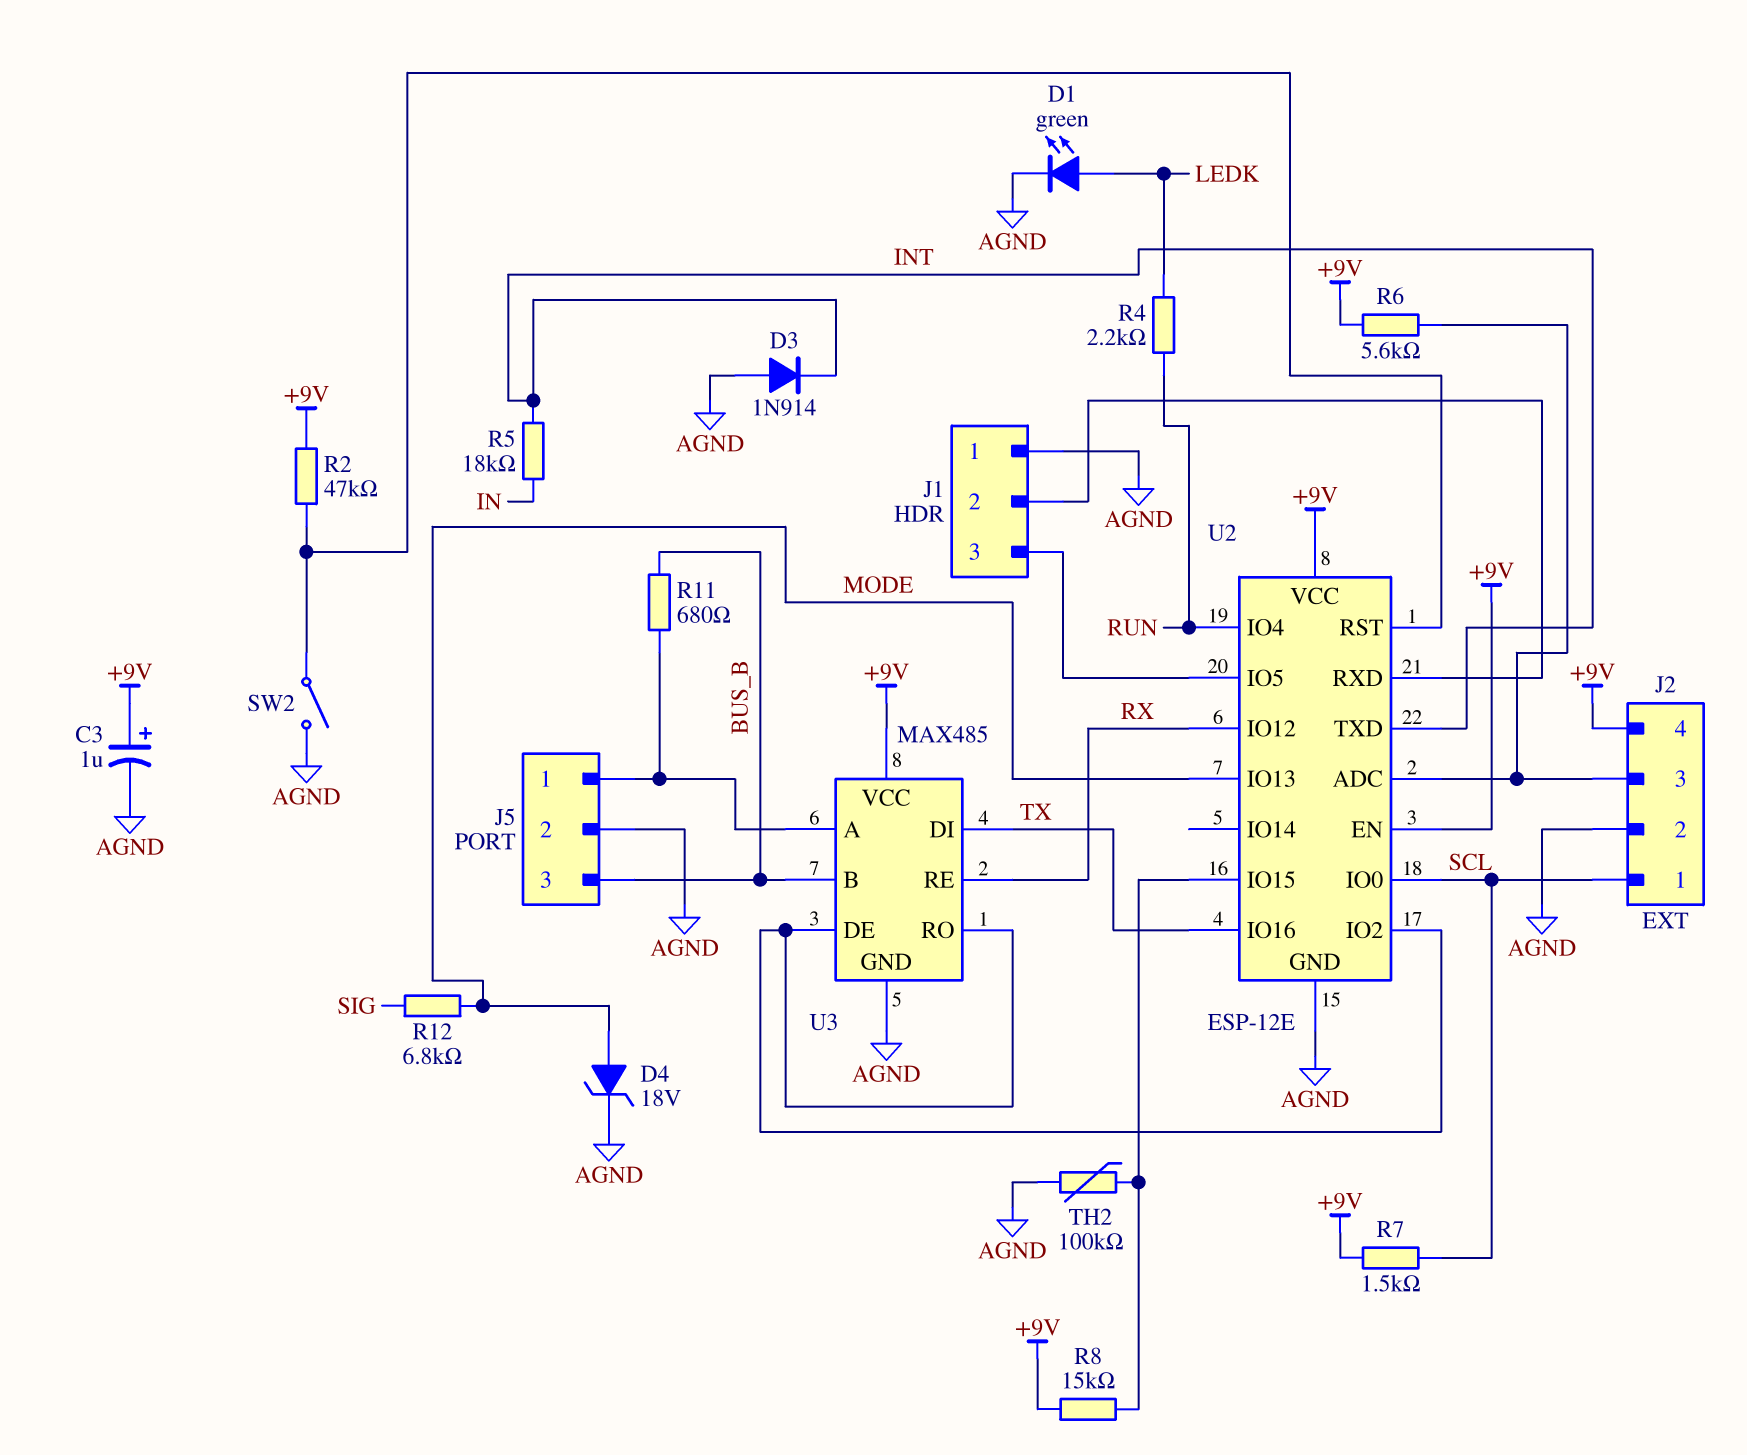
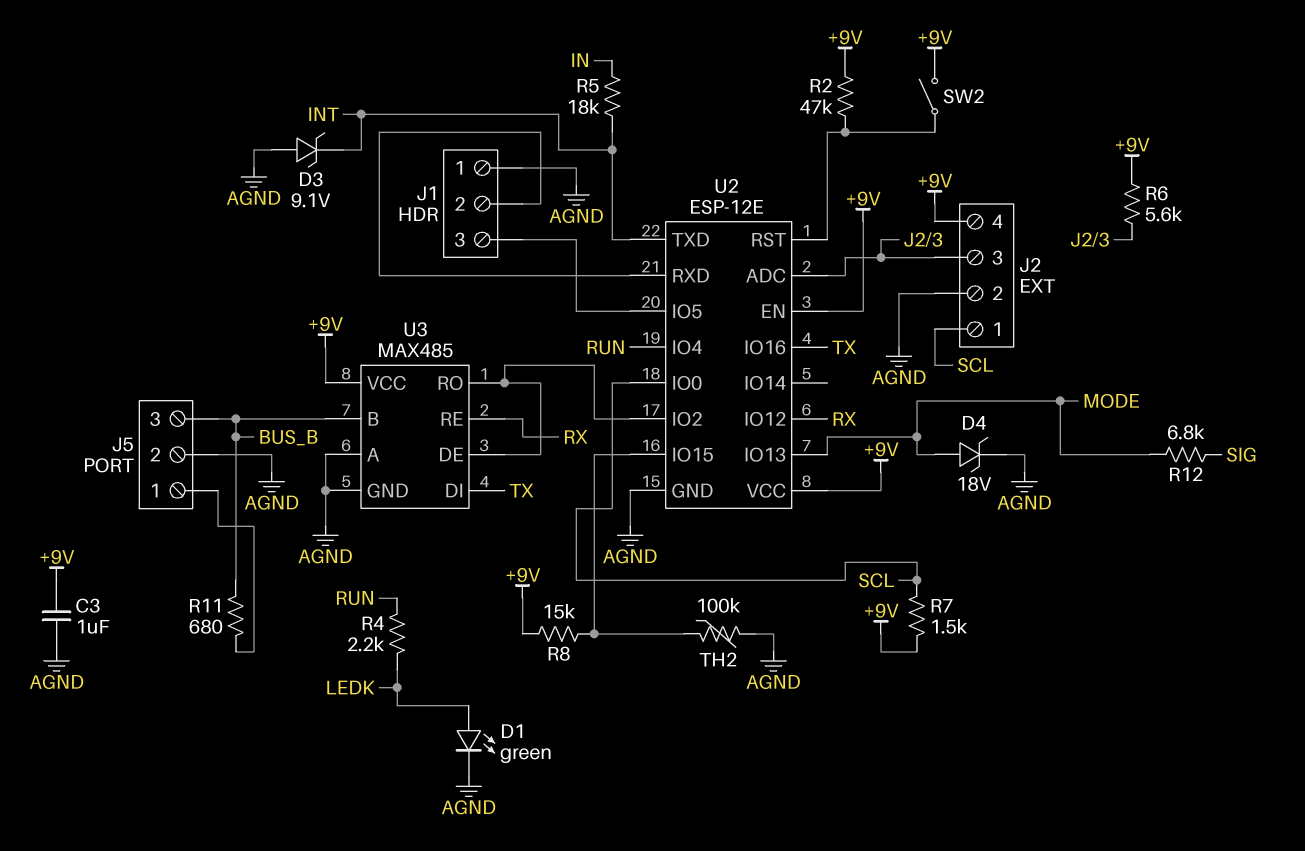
C3: 1uF (plus +9V, minus AGND) -> 1uF (+9V, AGND)
D3: diode 1N914 (A AGND, K INT) -> zener 9.1V (A AGND, K INT)
SW2: switch (AGND, U2/RST) -> switch (+9V, U2/RST)
U3 pin A: J5/1 -> AGND

